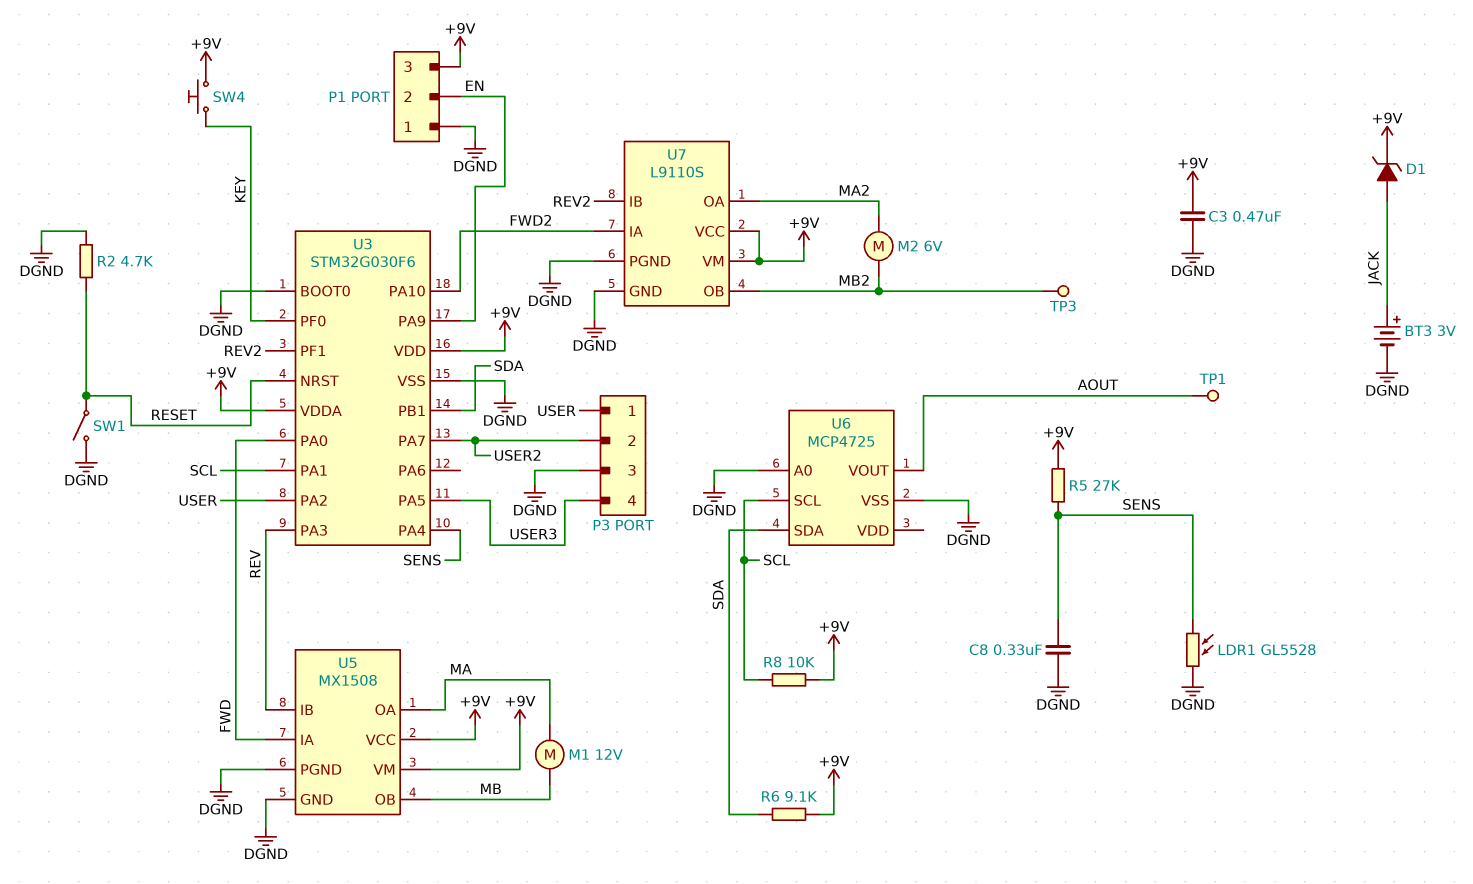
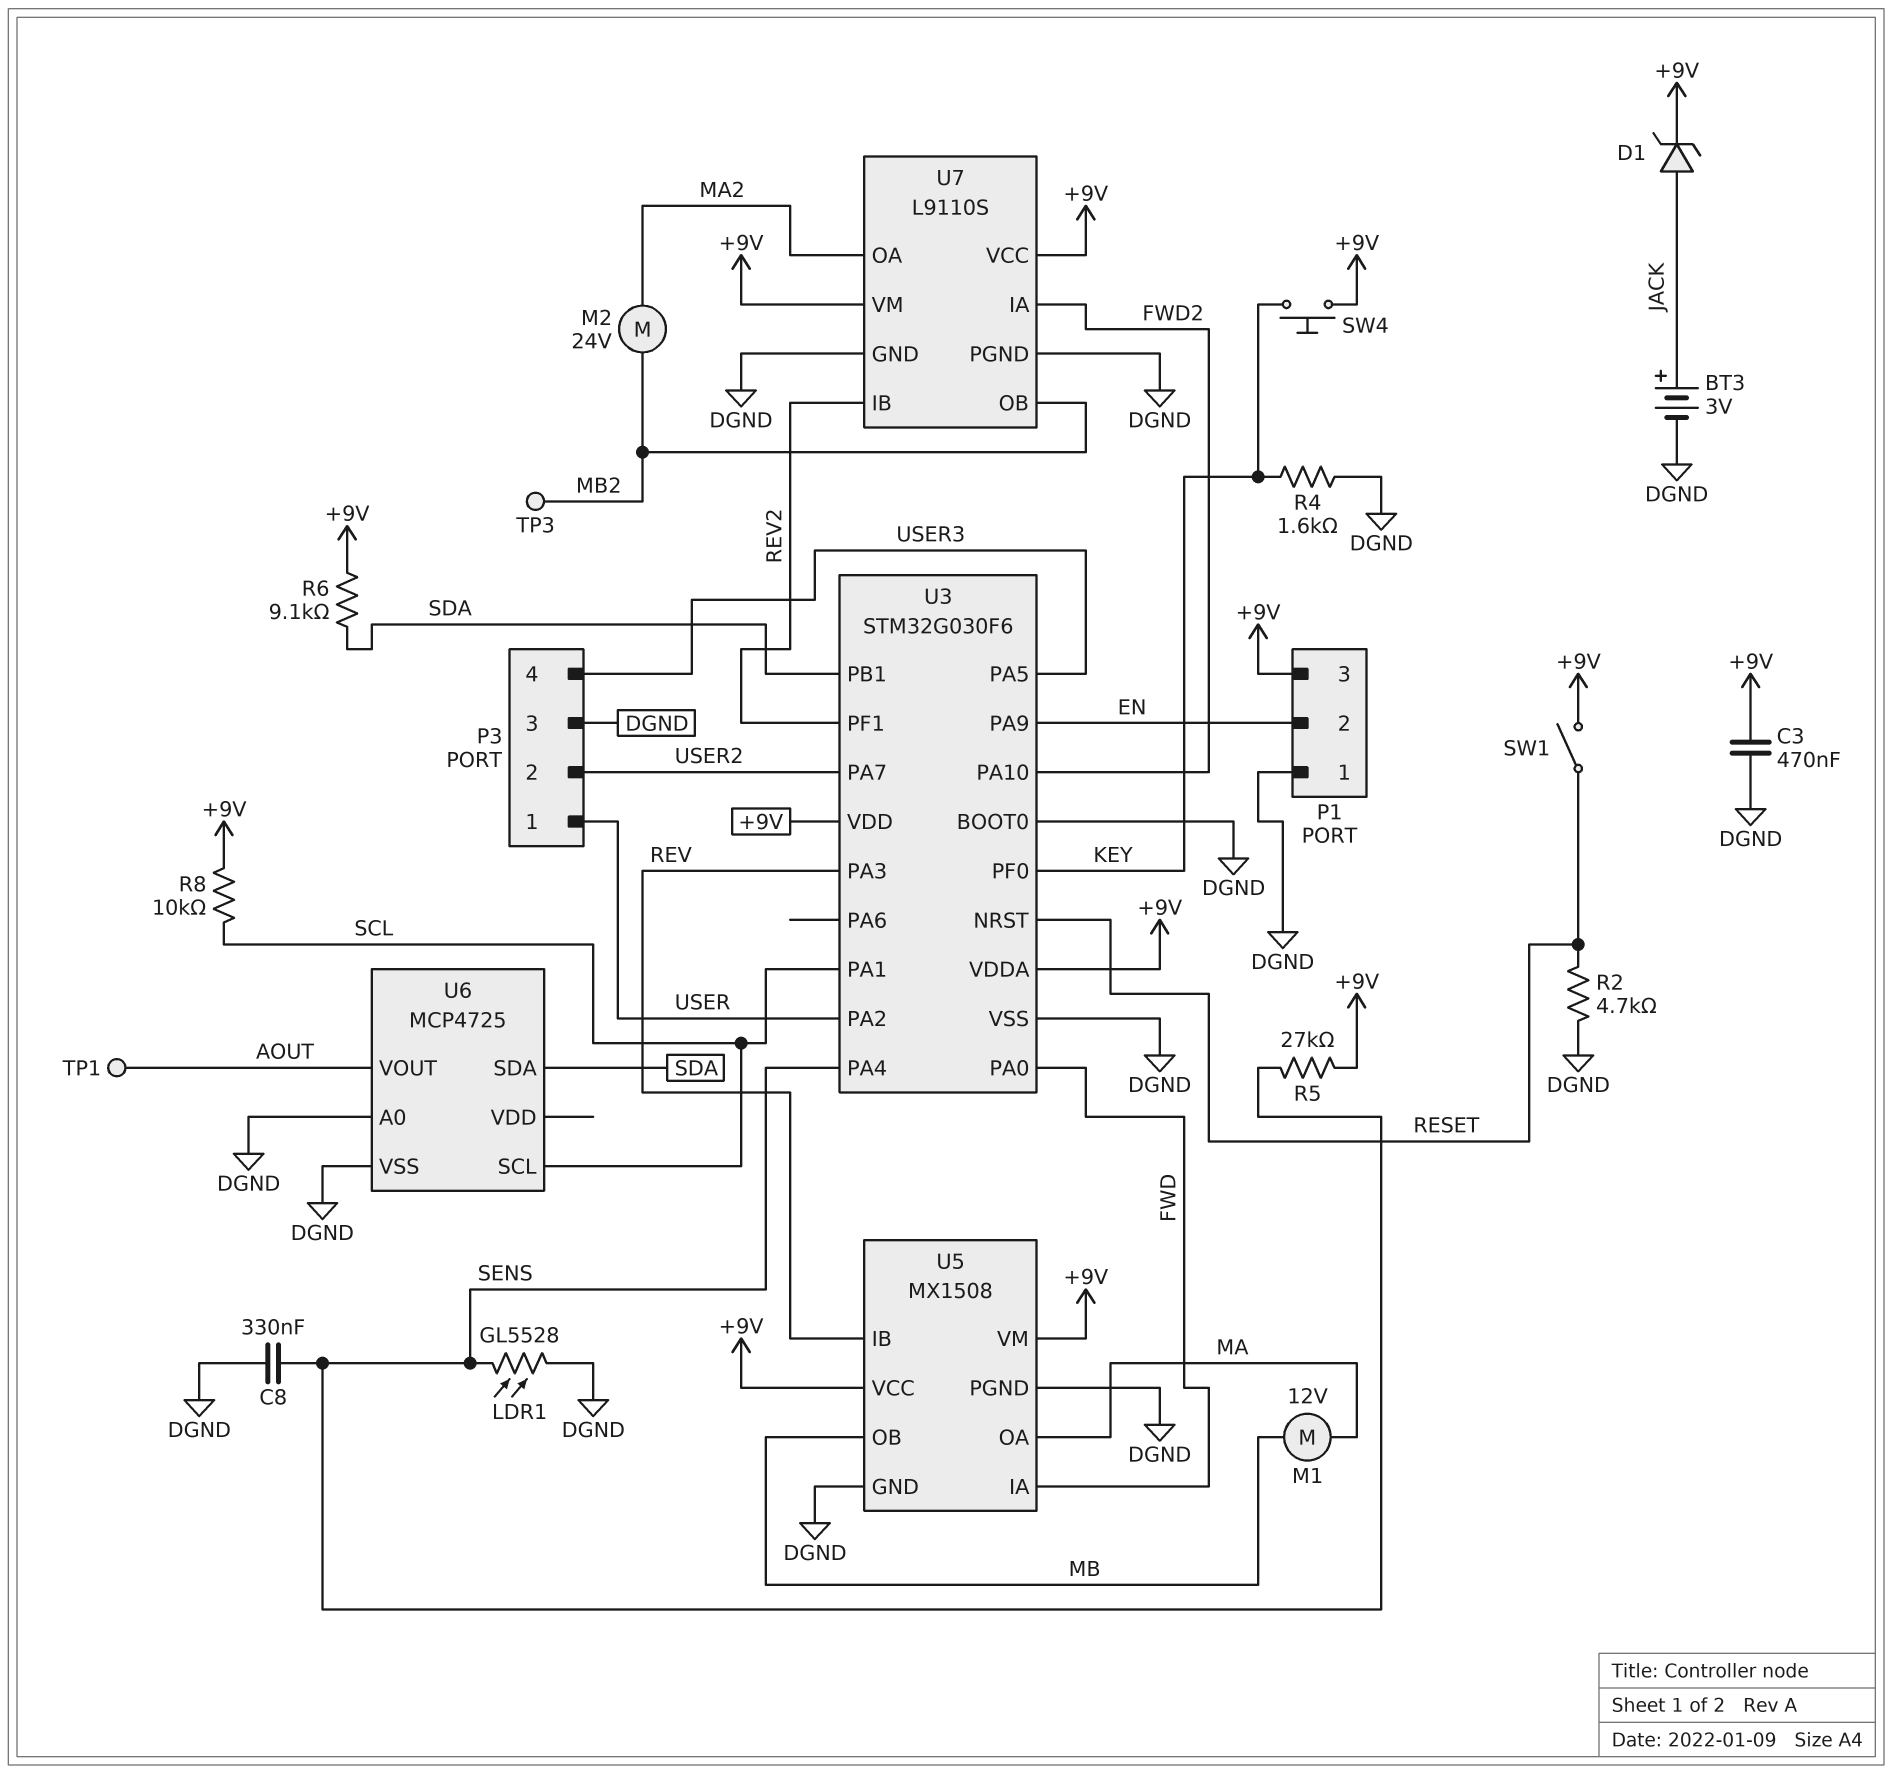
M2: motor 6V (MA2, MB2) -> motor 24V (MA2, MB2)
R4: none -> 1.6k (DGND, KEY)
SW1: switch (DGND, RESET) -> switch (+9V, RESET)

